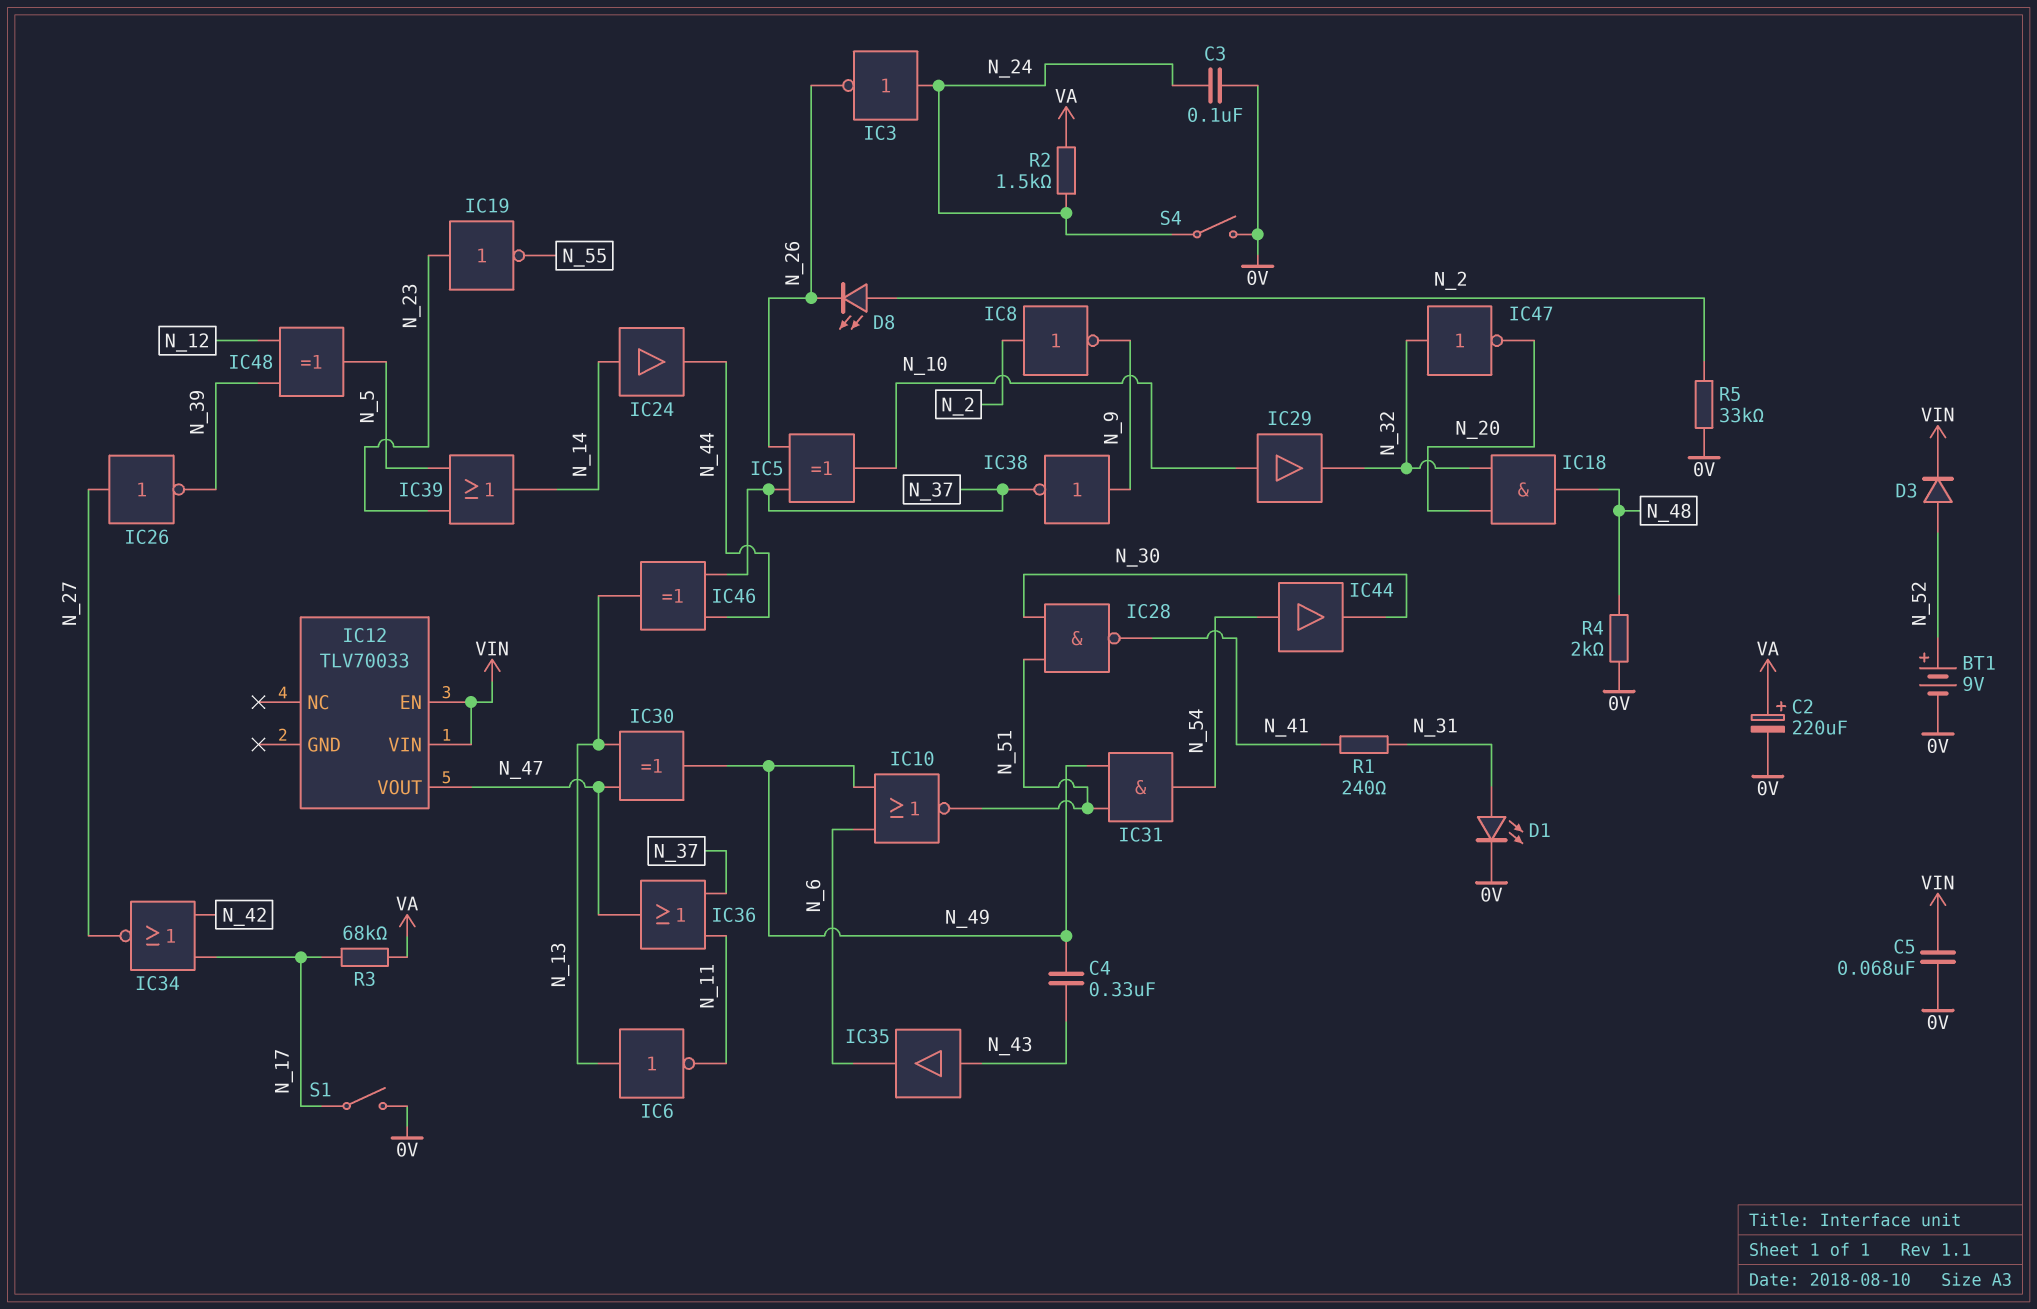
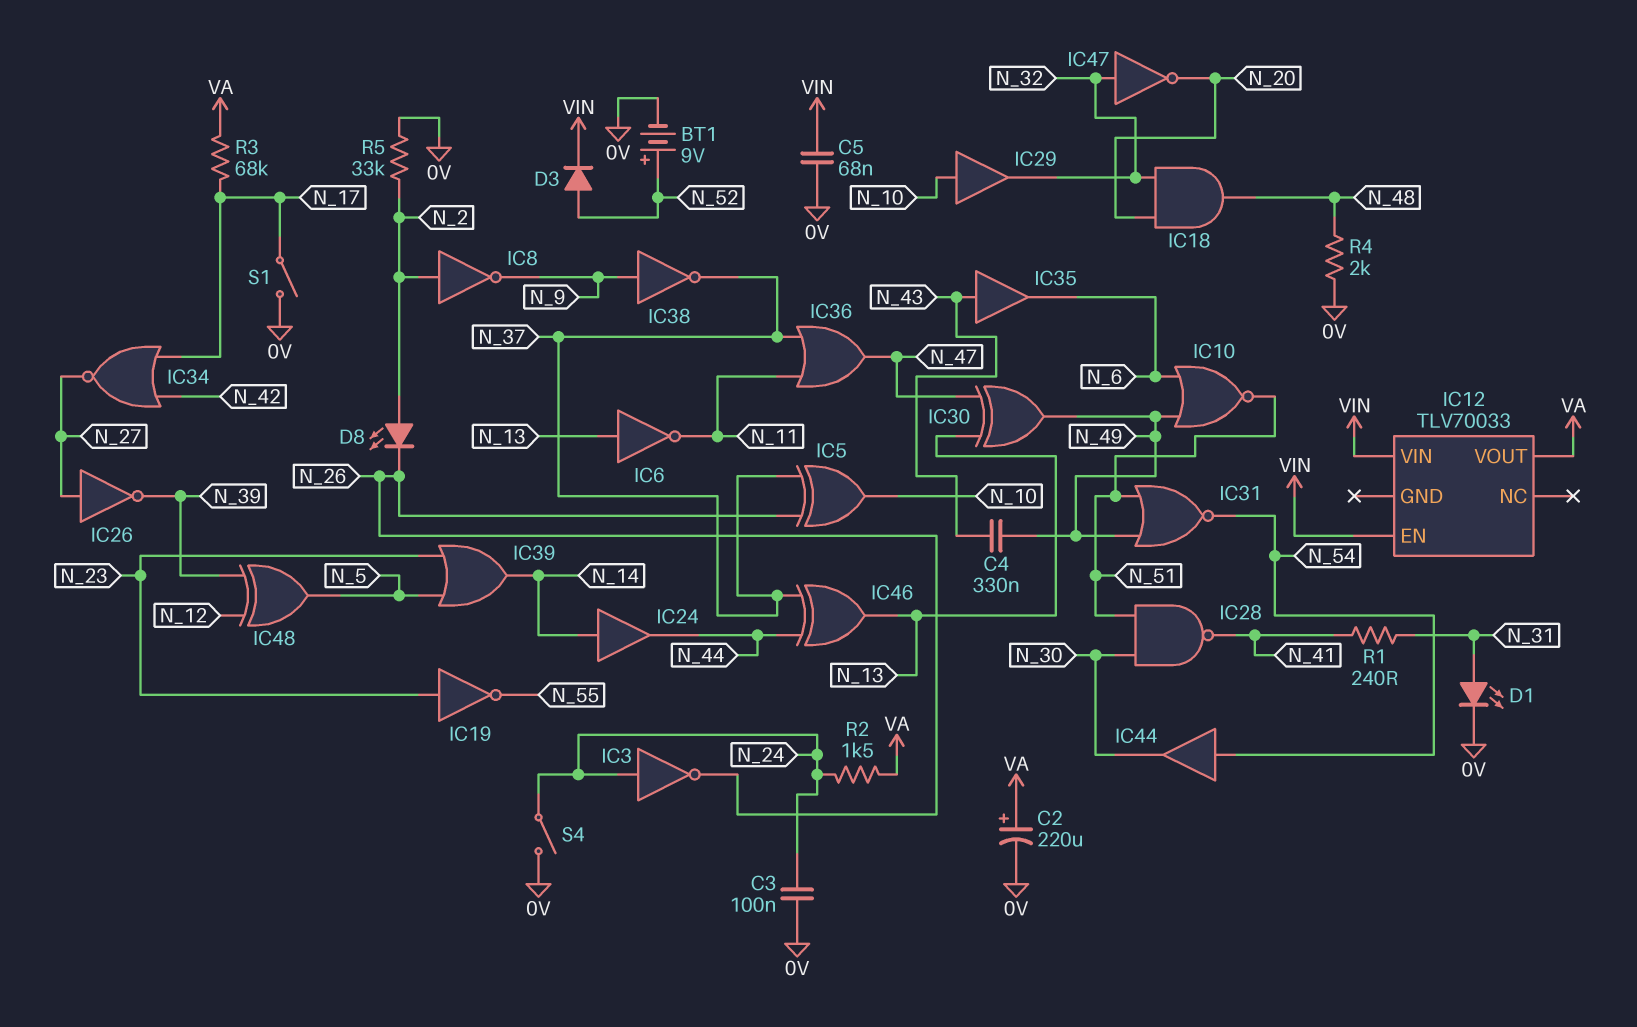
IC12 pin VOUT: N_47 -> VA
IC31: AND (in N_49, in N_51, out N_54) -> NOR (in N_49, in N_51, out N_54)

